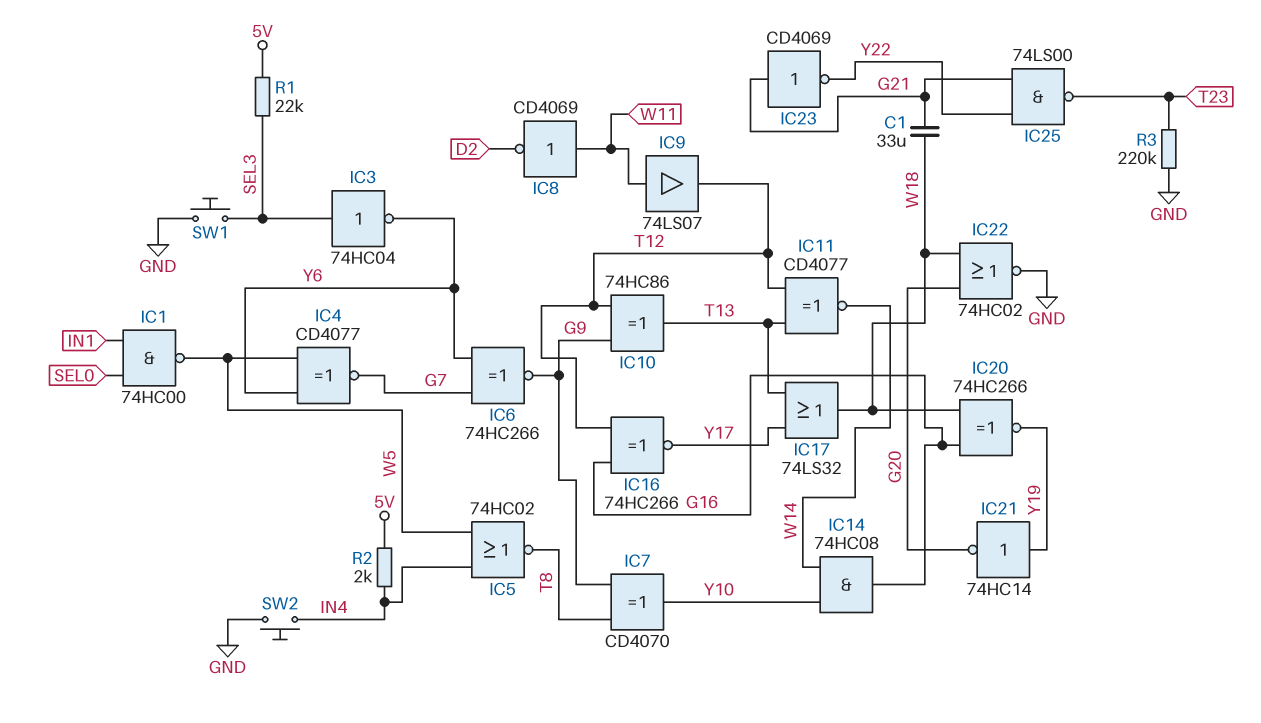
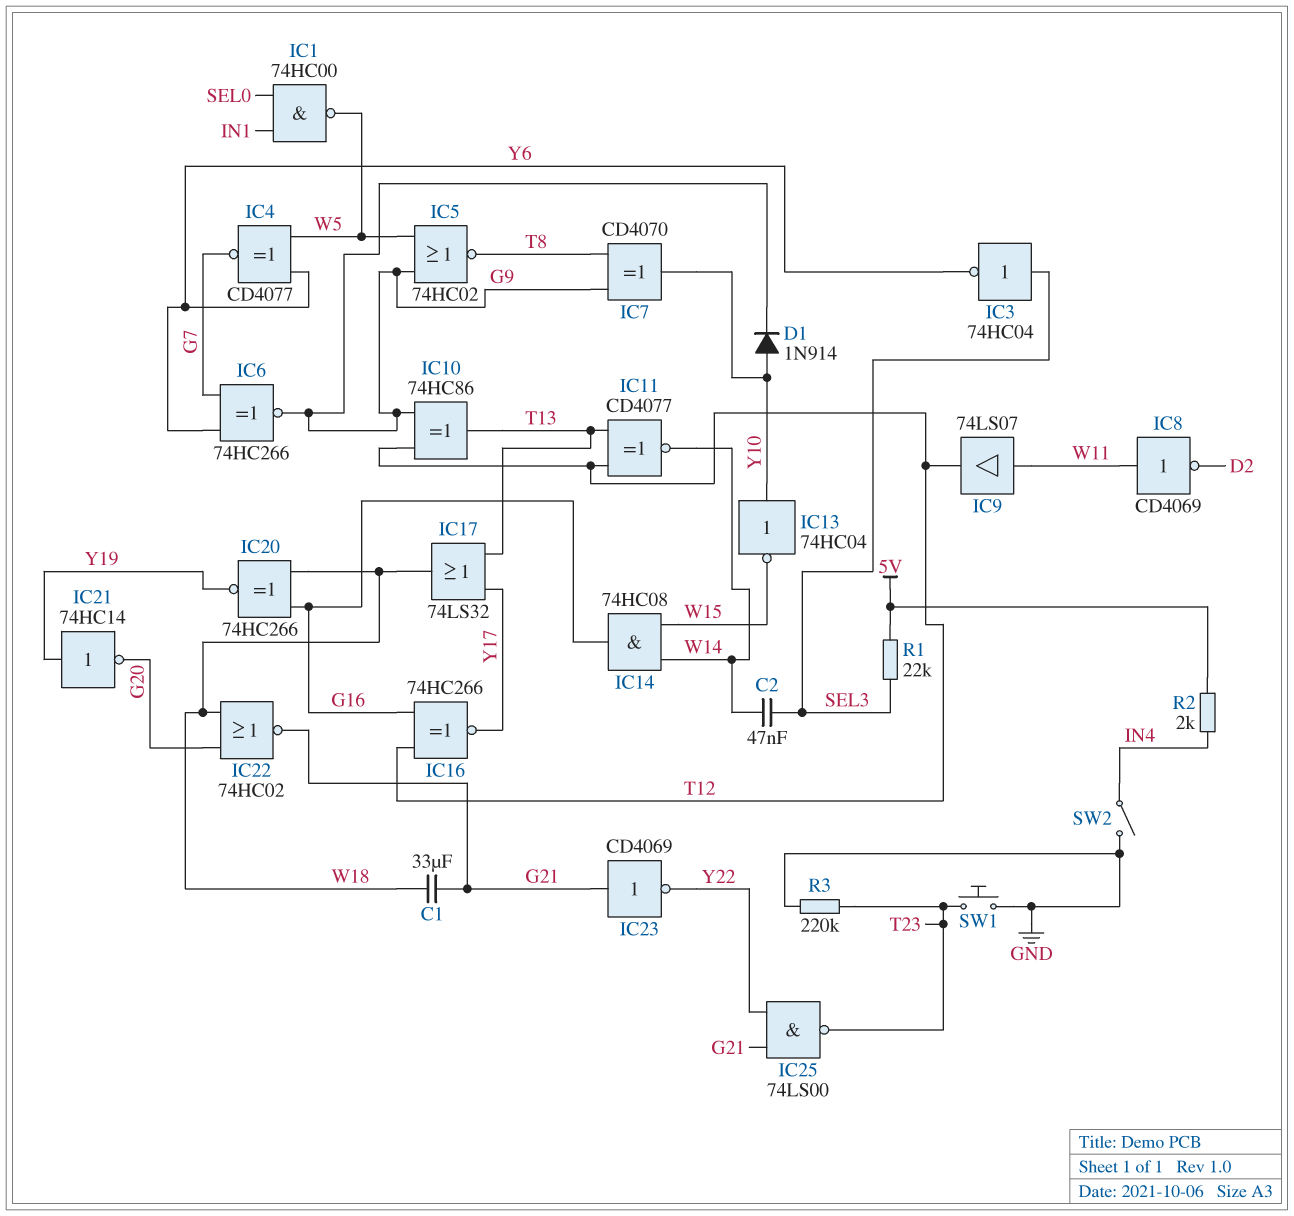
C2: none -> 47nF (SEL3, W14)
D1: none -> diode 1N914 (A Y10, K G9)
IC5: NOR 74HC02 (in IN4, in W5, out T8) -> NOR 74HC02 (in G9, in W5, out T8)
IC13: none -> NOT 74HC04 (in Y10, out W15)
IC14: AND 74HC08 (in W14, in Y10, out G16) -> AND 74HC08 (in W14, in W15, out G16)
IC22: NOR 74HC02 (in G20, in W18, out GND) -> NOR 74HC02 (in G20, in W18, out G21)
SW1: button (GND, SEL3) -> button (GND, T23)
SW2: button (GND, IN4) -> switch (GND, IN4)

